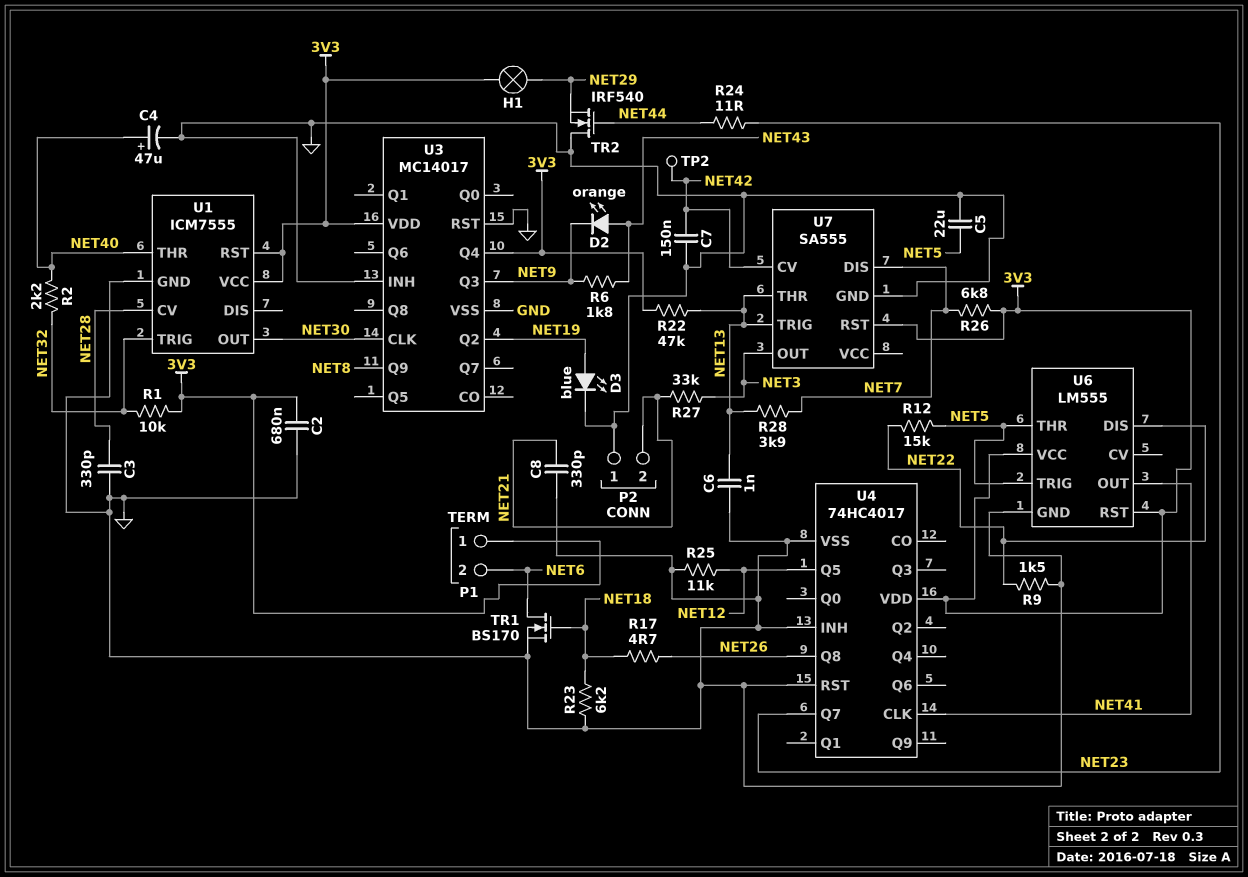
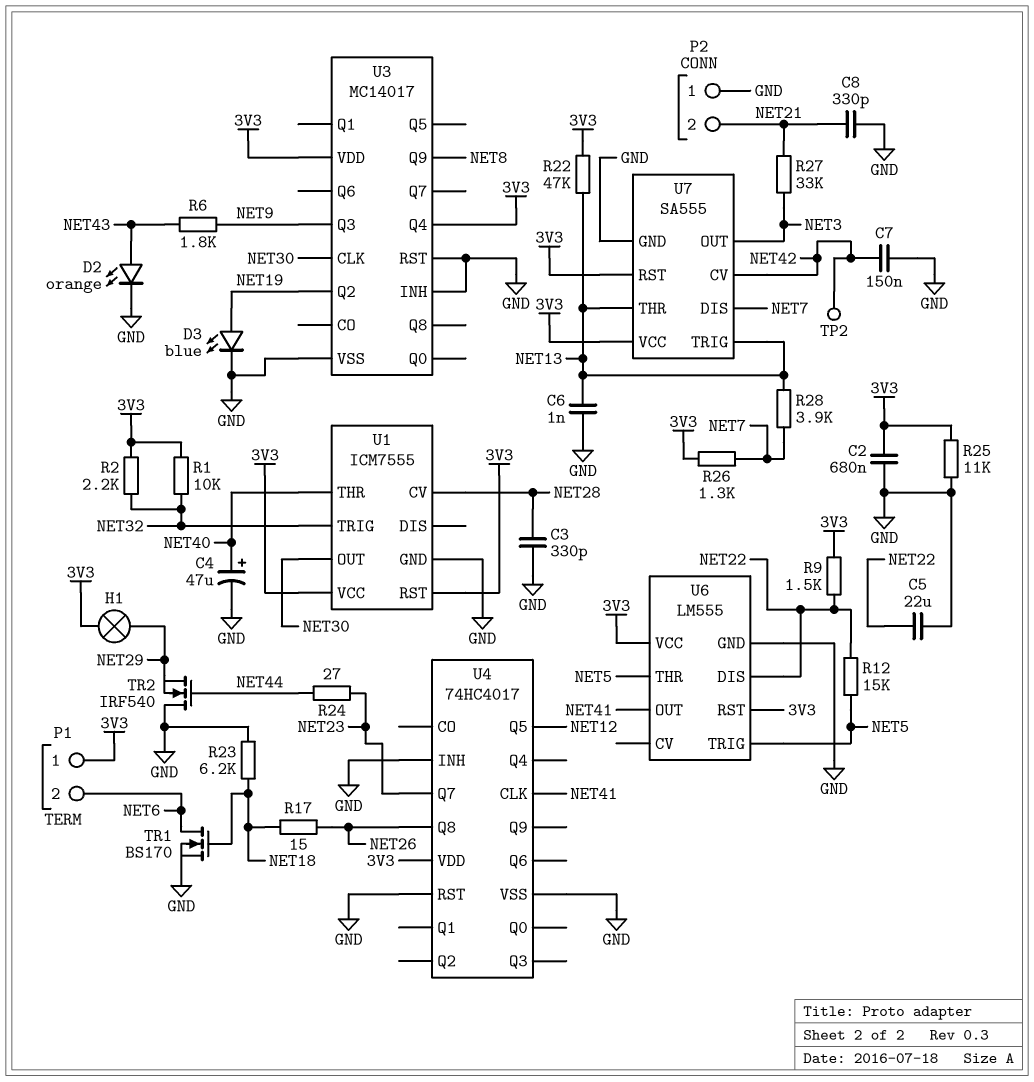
C5: 22uF (GND, NET5) -> 22uF (GND, NET22)
D2: LED orange (A NET43, K NET9) -> LED orange (A NET43, K GND)
R2: 2.2k (NET32, NET40) -> 2.2k (3V3, NET32)
R9: 1.5k (GND, NET22) -> 1.5k (3V3, NET22)
R17: 4.7 (NET18, NET26) -> 15 (NET18, NET26)
R24: 11 (NET23, NET44) -> 27 (NET23, NET44)
R25: 11k (GND, NET12) -> 11k (3V3, GND)
R26: 6.8k (3V3, NET7) -> 1.3k (3V3, NET7)
U7 pin VCC: none -> 3V3

